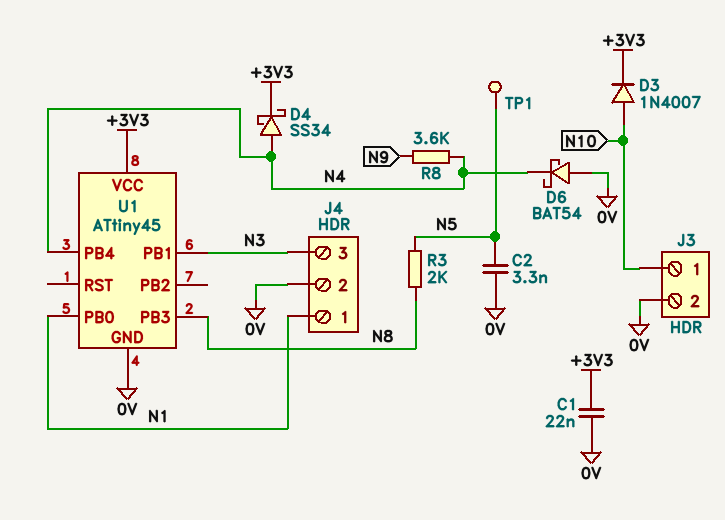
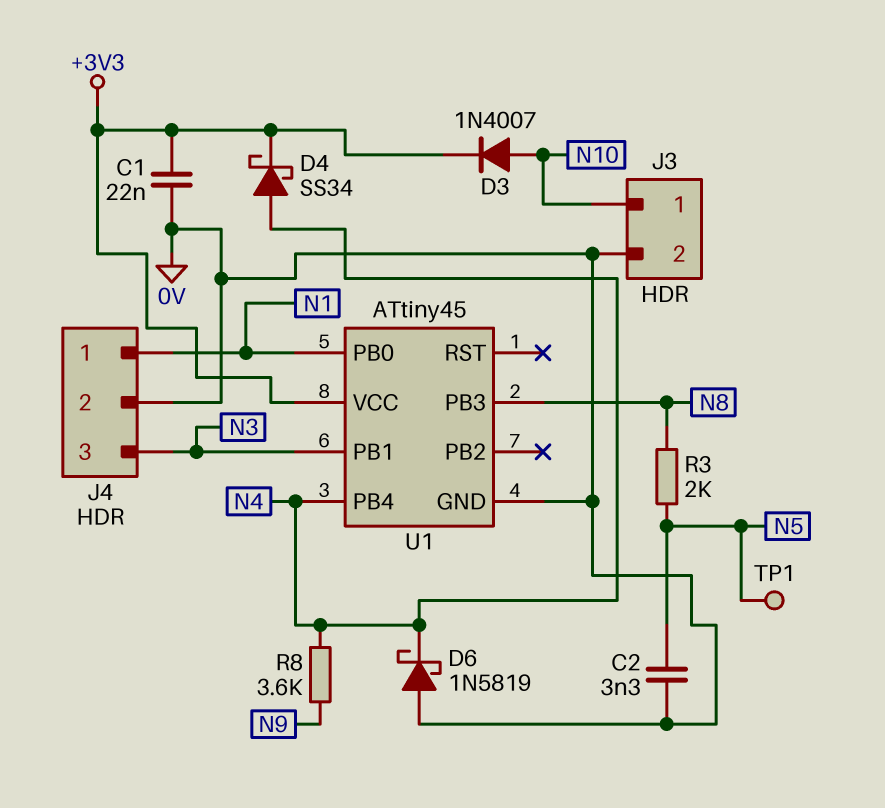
D6: schottky BAT54 (A 0V, K N4) -> schottky 1N5819 (A 0V, K N4)

